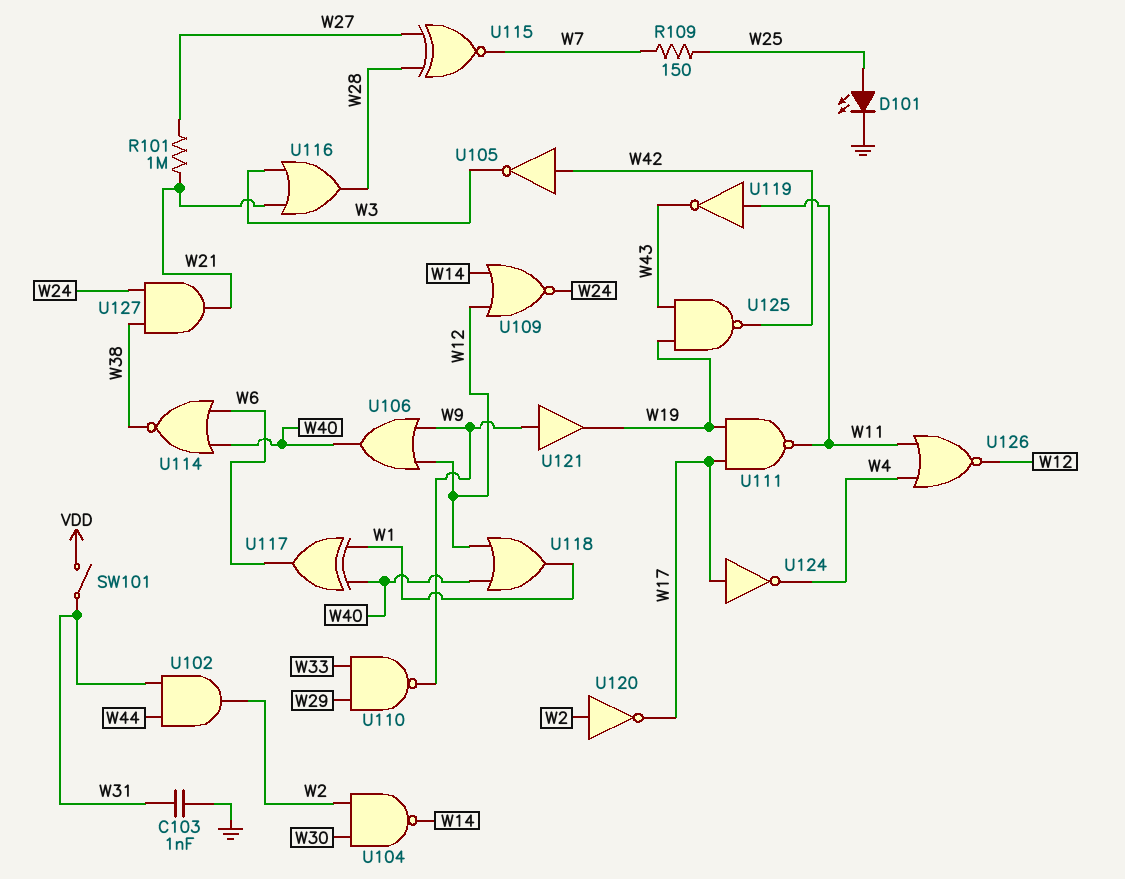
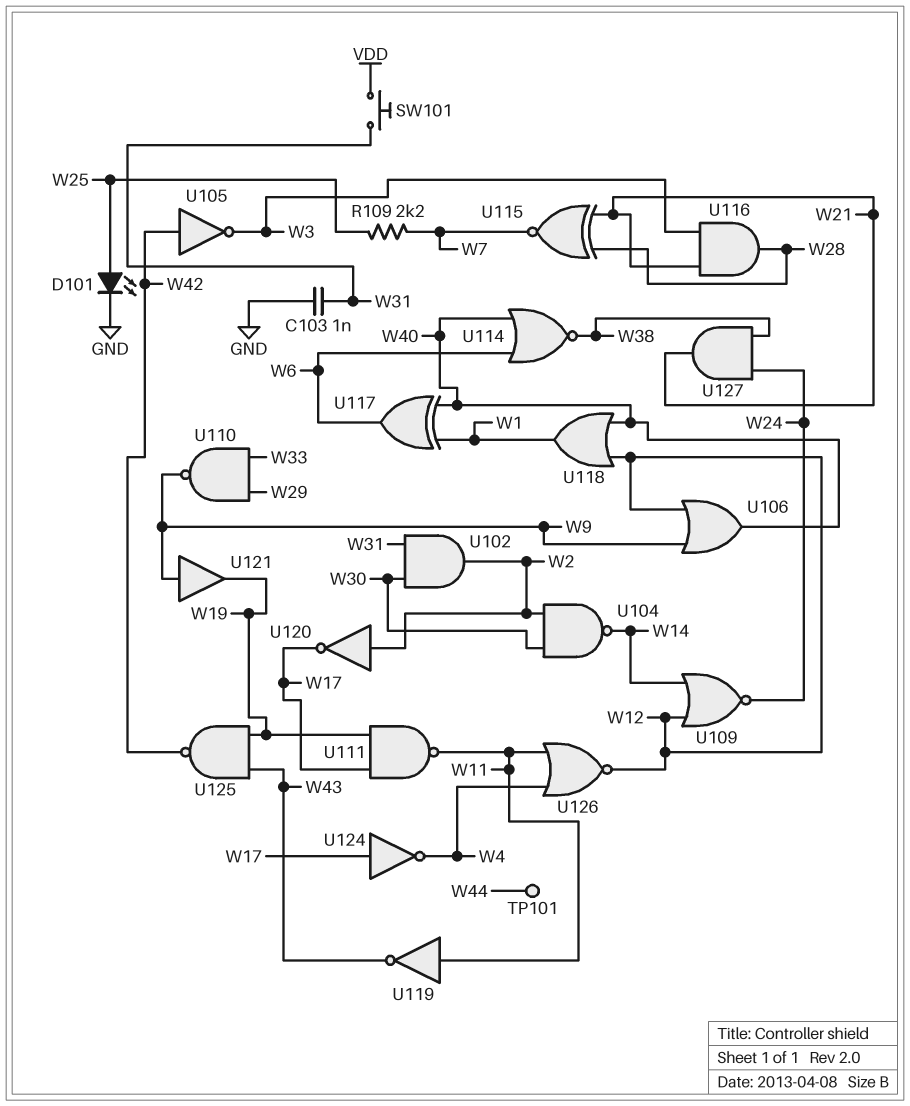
R101: 1M (W21, W27) -> none
R109: 150 (W7, W25) -> 2.2k (W7, W25)
SW101: switch (VDD, W31) -> button (VDD, W31)
TP101: none -> test point (W44)
U102: AND (in W31, in W44, out W2) -> AND (in W30, in W31, out W2)
U115: XNOR (in W27, in W28, out W7) -> XNOR (in W21, in W28, out W7)
U116: OR (in W3, in W21, out W28) -> AND (in W3, in W21, out W28)

